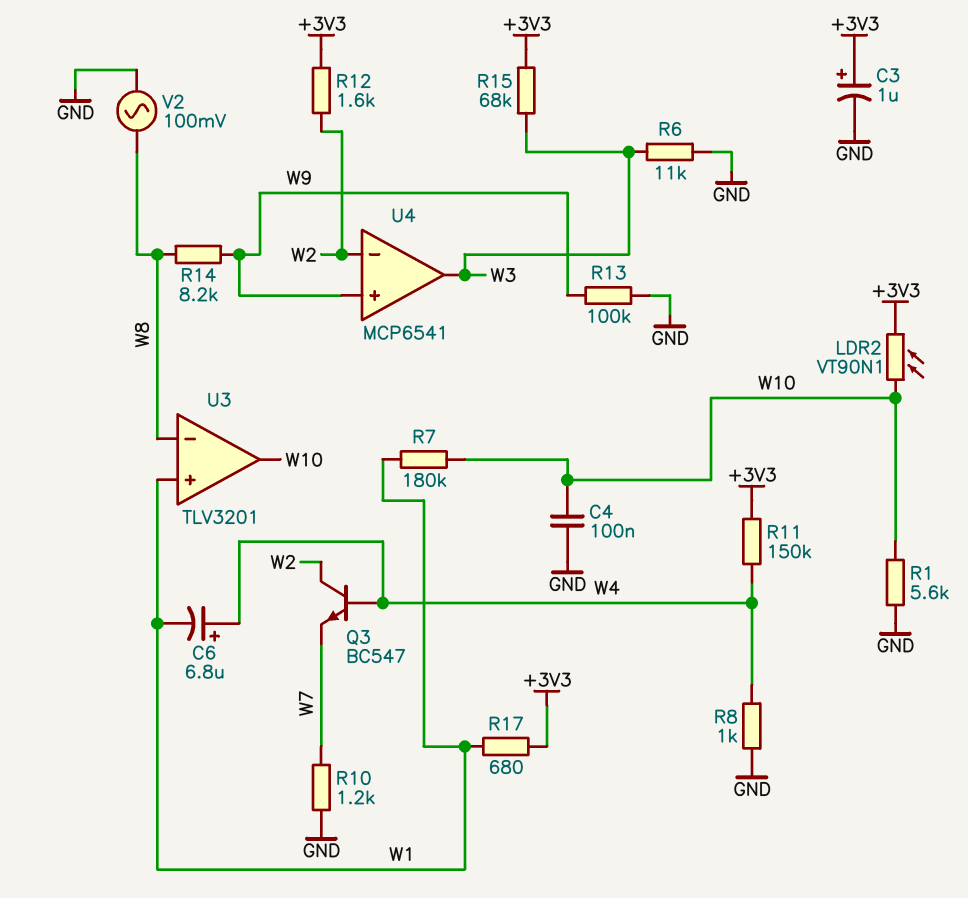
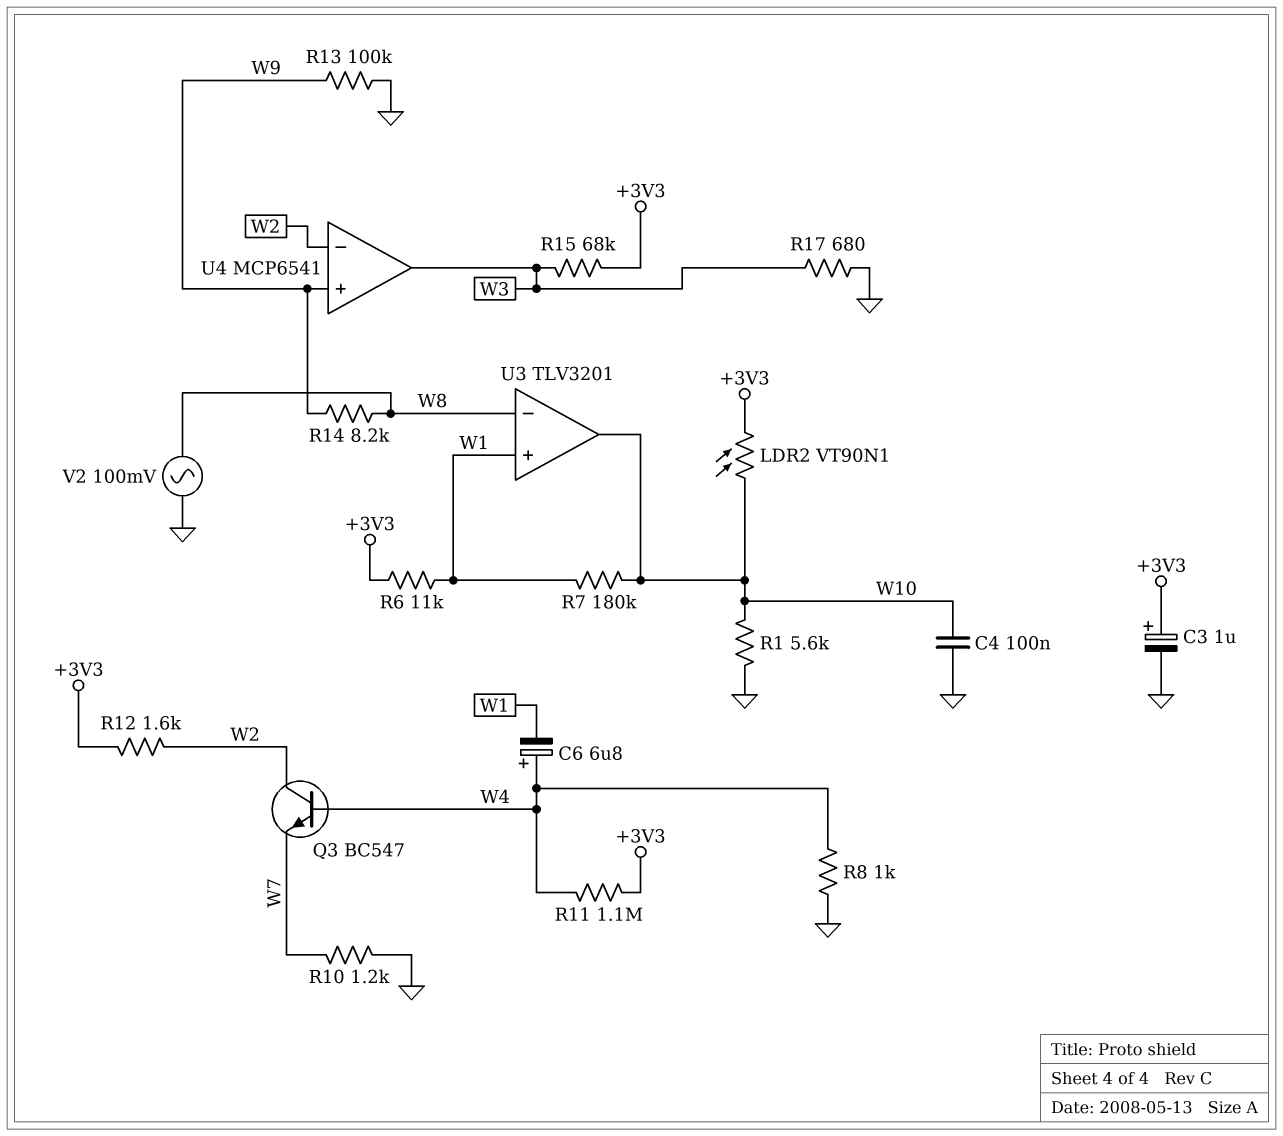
R6: 11k (GND, W3) -> 11k (+3V3, W1)
R11: 150k (+3V3, W4) -> 1.1M (+3V3, W4)
R17: 680 (+3V3, W1) -> 680 (GND, W3)

